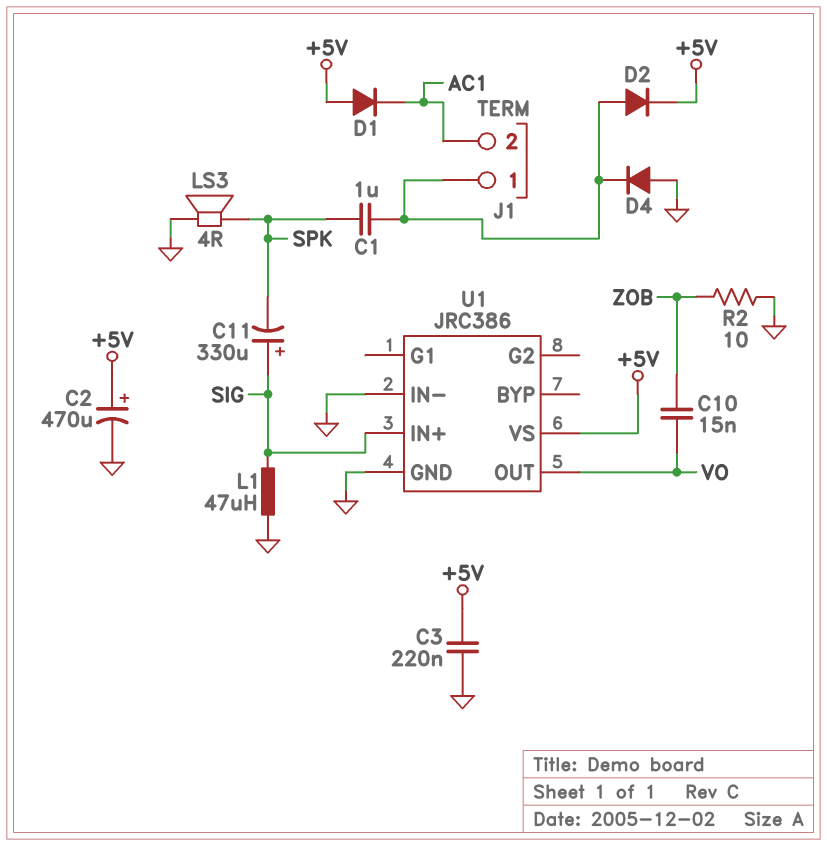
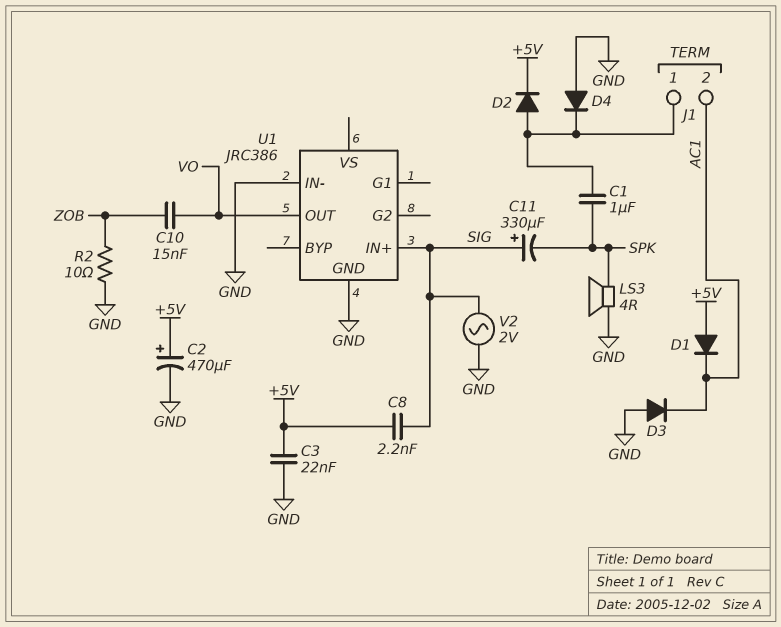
C3: 220nF (+5V, GND) -> 22nF (+5V, GND)
C8: none -> 2.2nF (+5V, SIG)
D3: none -> diode (A GND, K AC1)
L1: 47uH (GND, SIG) -> none
U1 pin VS: +5V -> none
V2: none -> AC 2V (GND, SIG)

